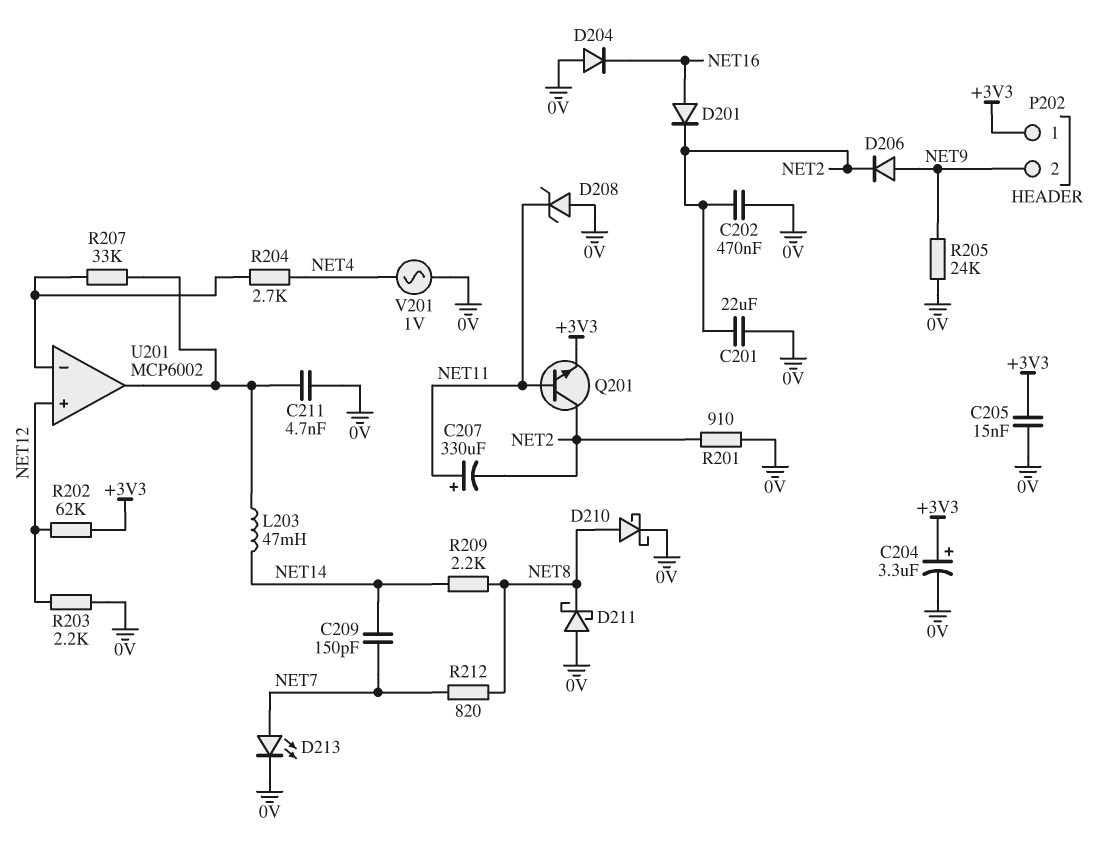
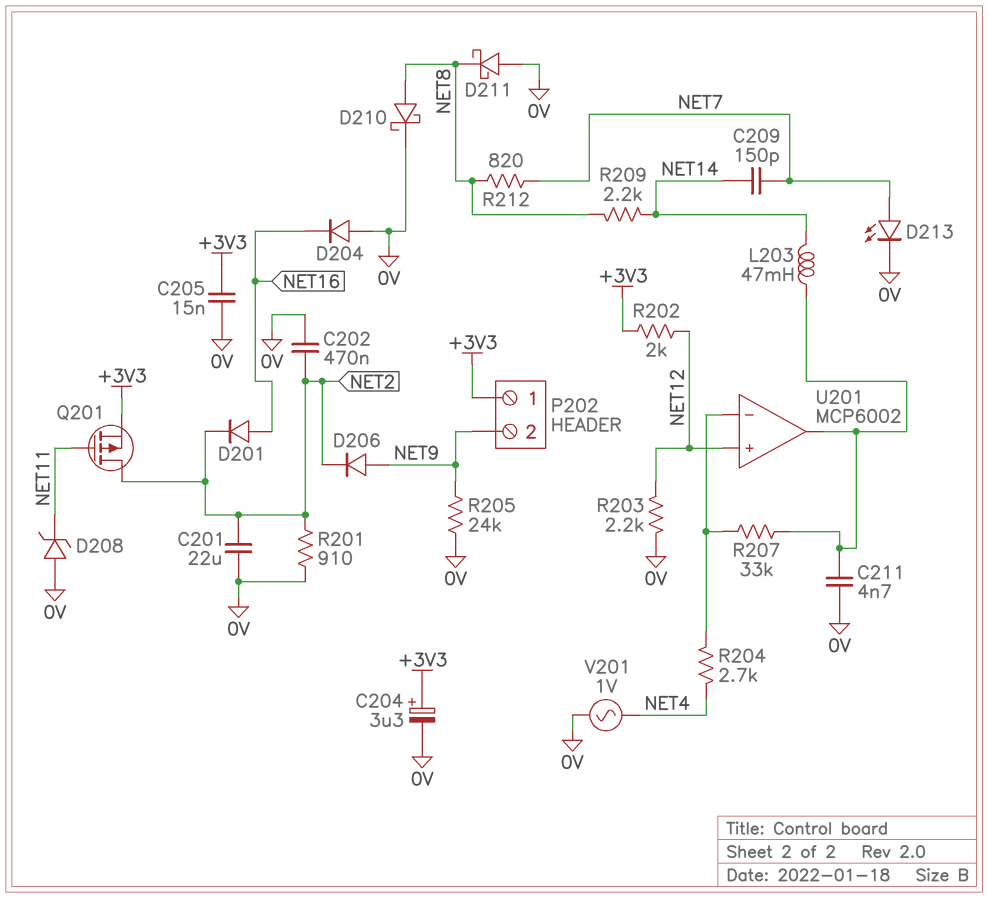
C207: 330uF (plus NET11, minus NET2) -> none
Q201: NPN (B NET11, C NET2, E +3V3) -> PMOS (G NET11, D NET2, S +3V3)
R202: 62k (+3V3, NET12) -> 2k (+3V3, NET12)

